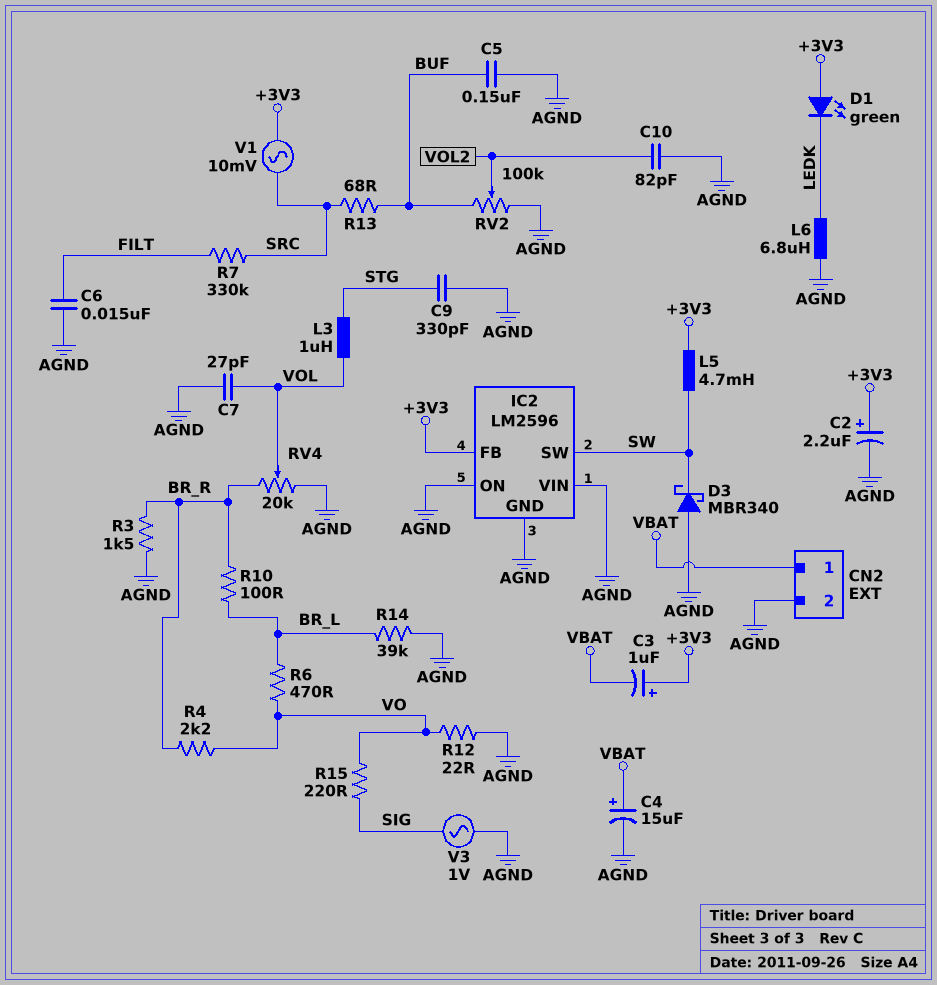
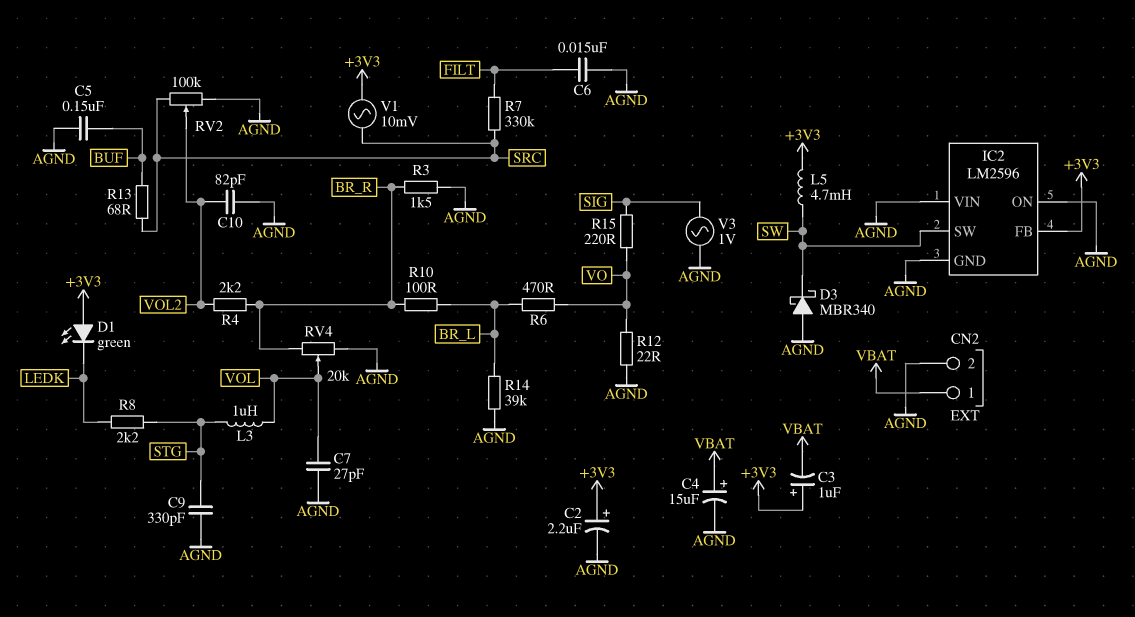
L6: 6.8uH (AGND, LEDK) -> none
R4: 2.2k (BR_R, VO) -> 2.2k (BR_R, VOL2)
R8: none -> 2.2k (LEDK, STG)
RV2: 100k (AGND, BUF, wiper VOL2) -> 100k (AGND, SRC, wiper VOL2)

